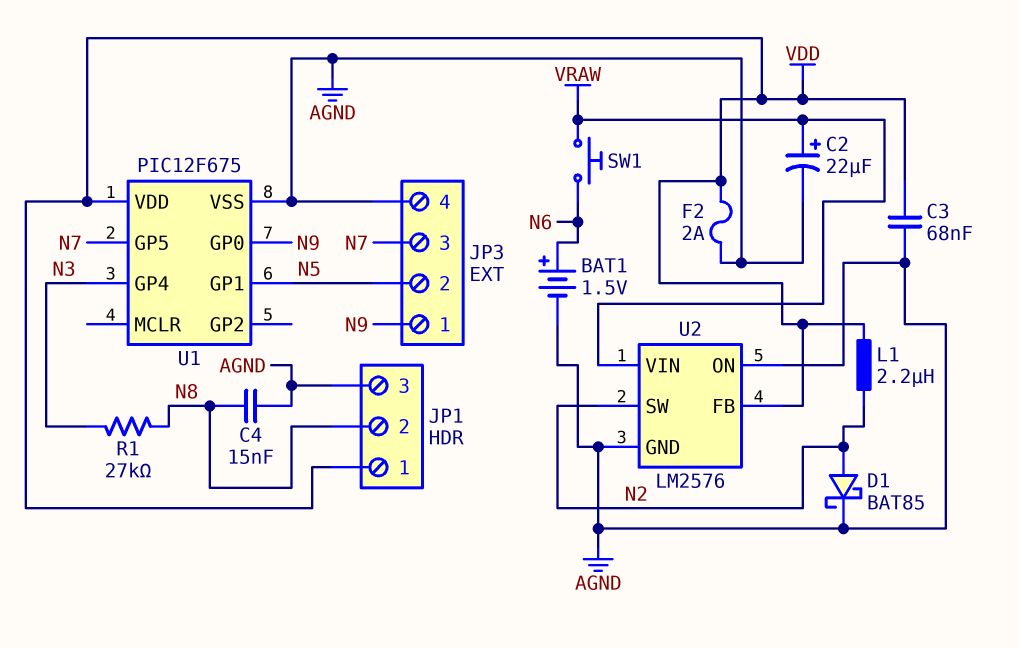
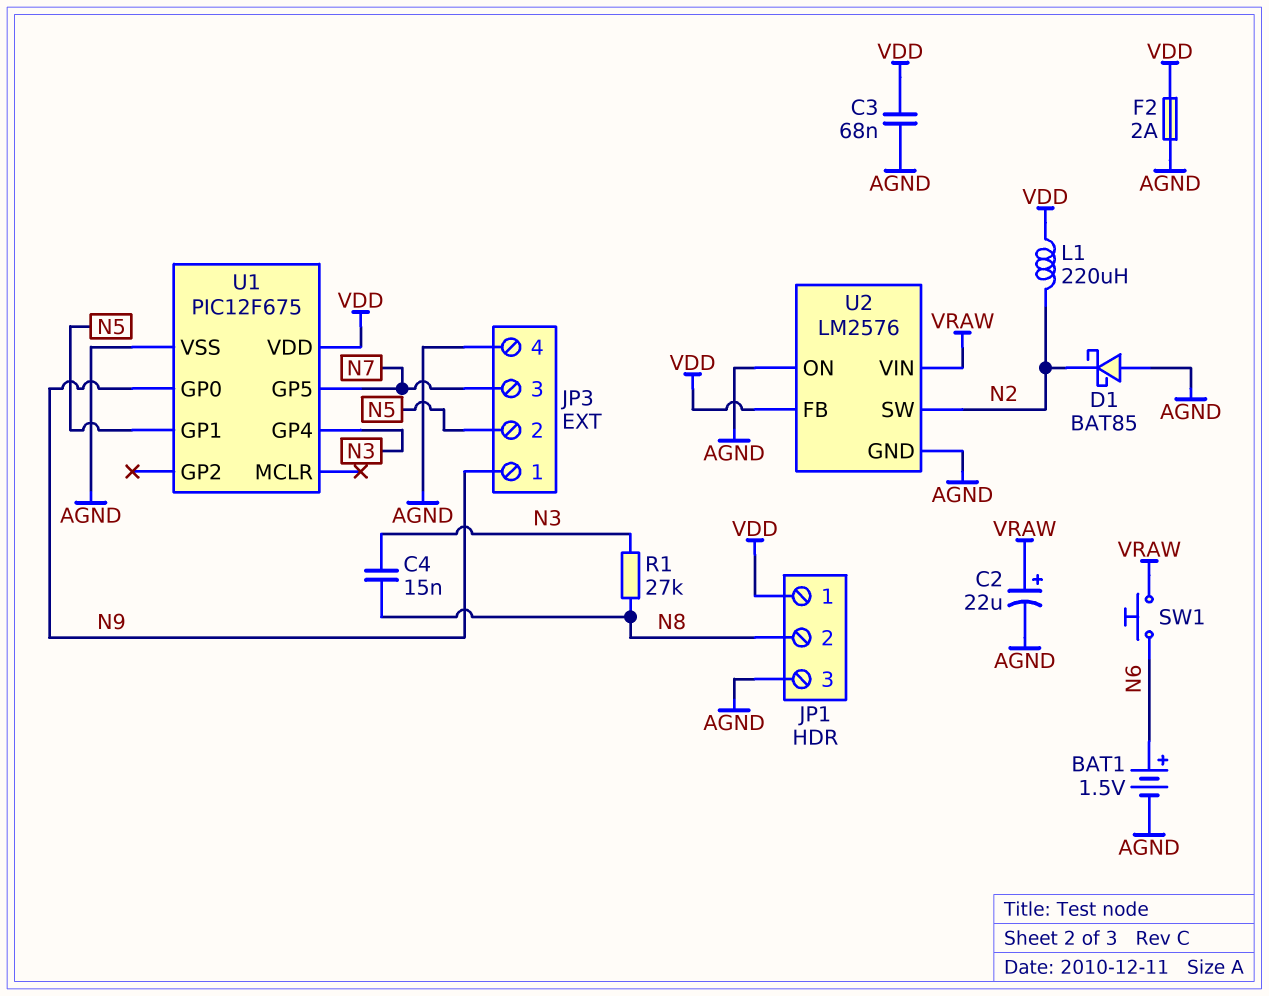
C4: 15nF (AGND, N8) -> 15nF (N3, N8)
D1: schottky BAT85 (A N2, K AGND) -> schottky BAT85 (A AGND, K N2)
L1: 2.2uH (N2, VDD) -> 220uH (N2, VDD)

